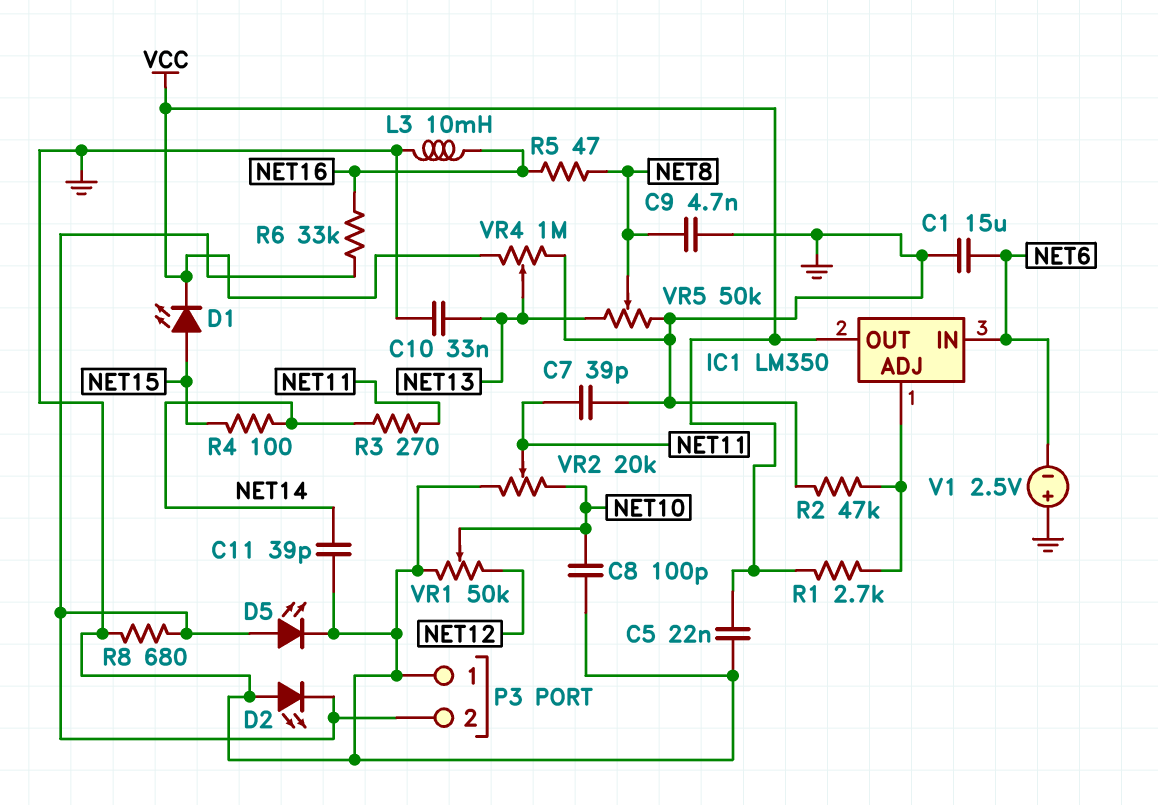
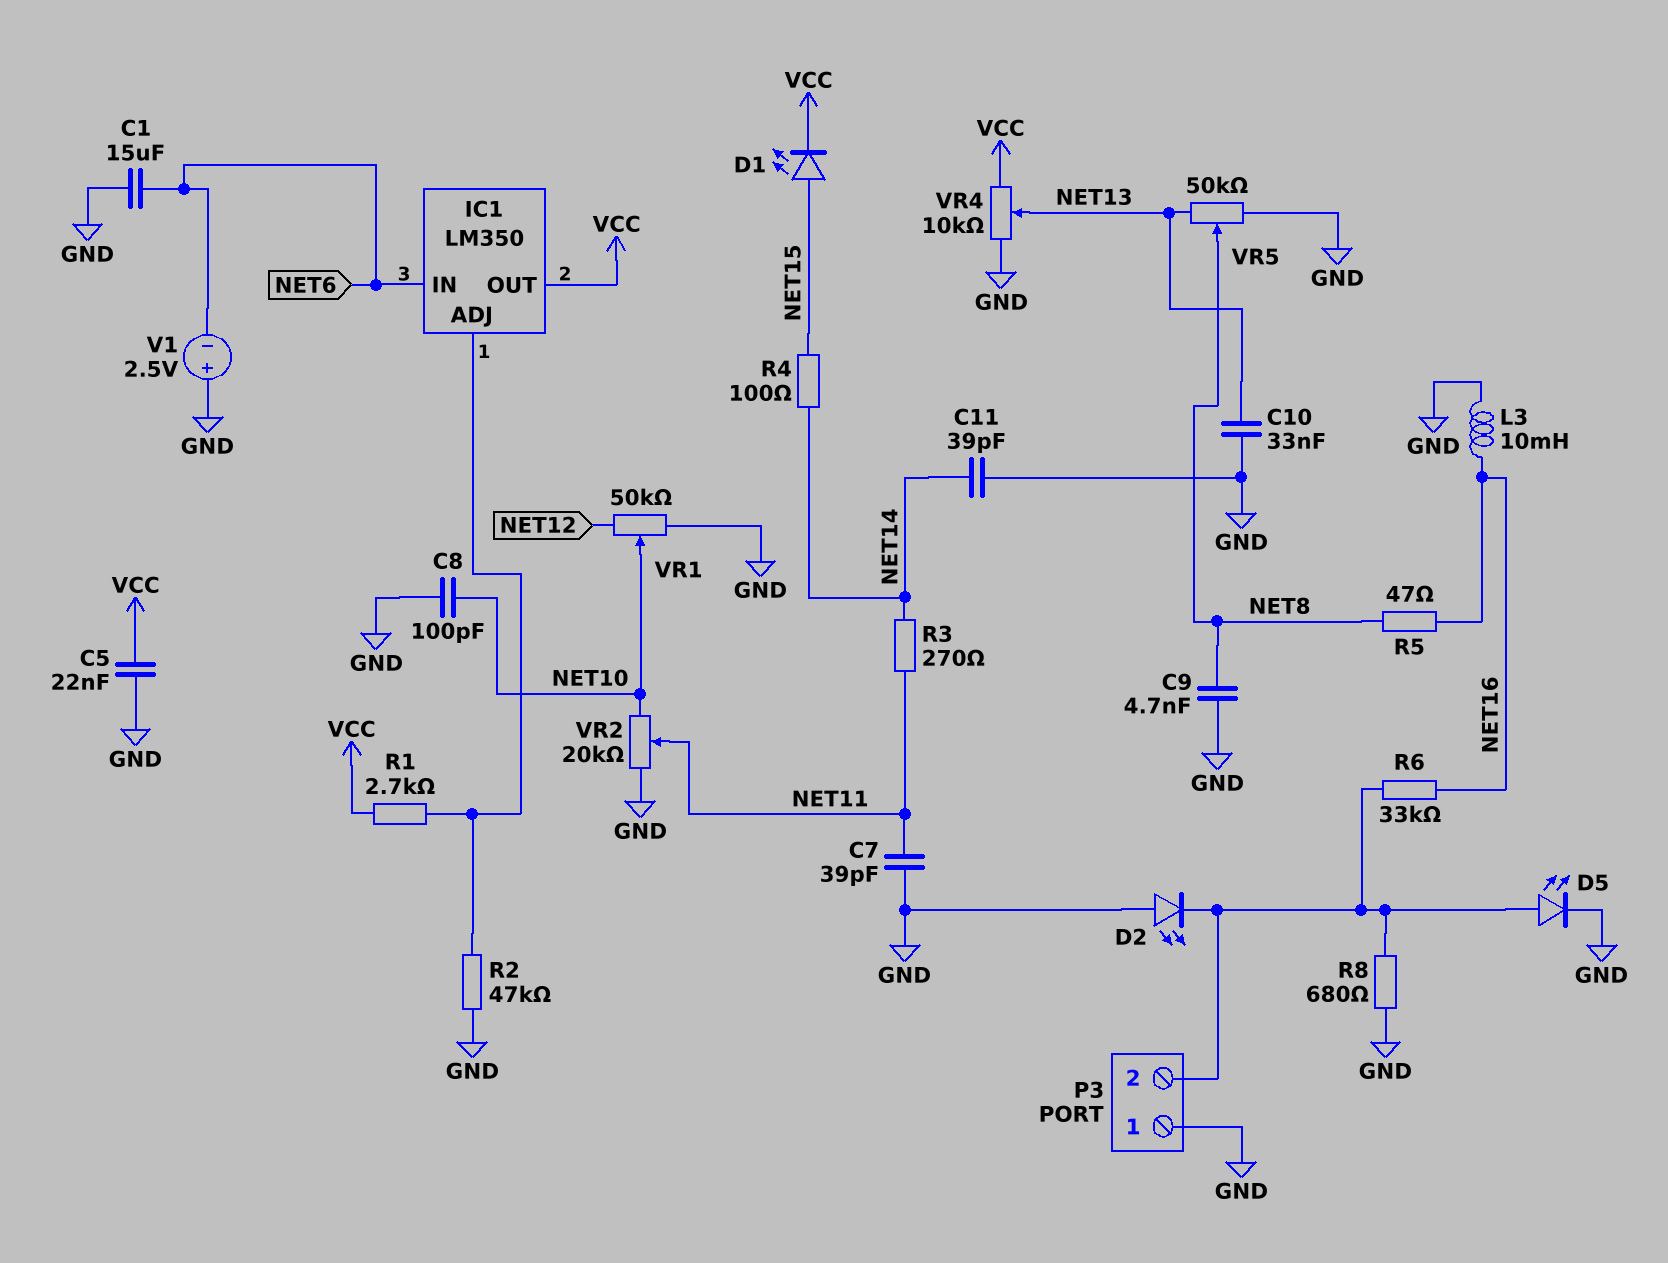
VR4: 1M (GND, VCC, wiper NET13) -> 10k (GND, VCC, wiper NET13)

